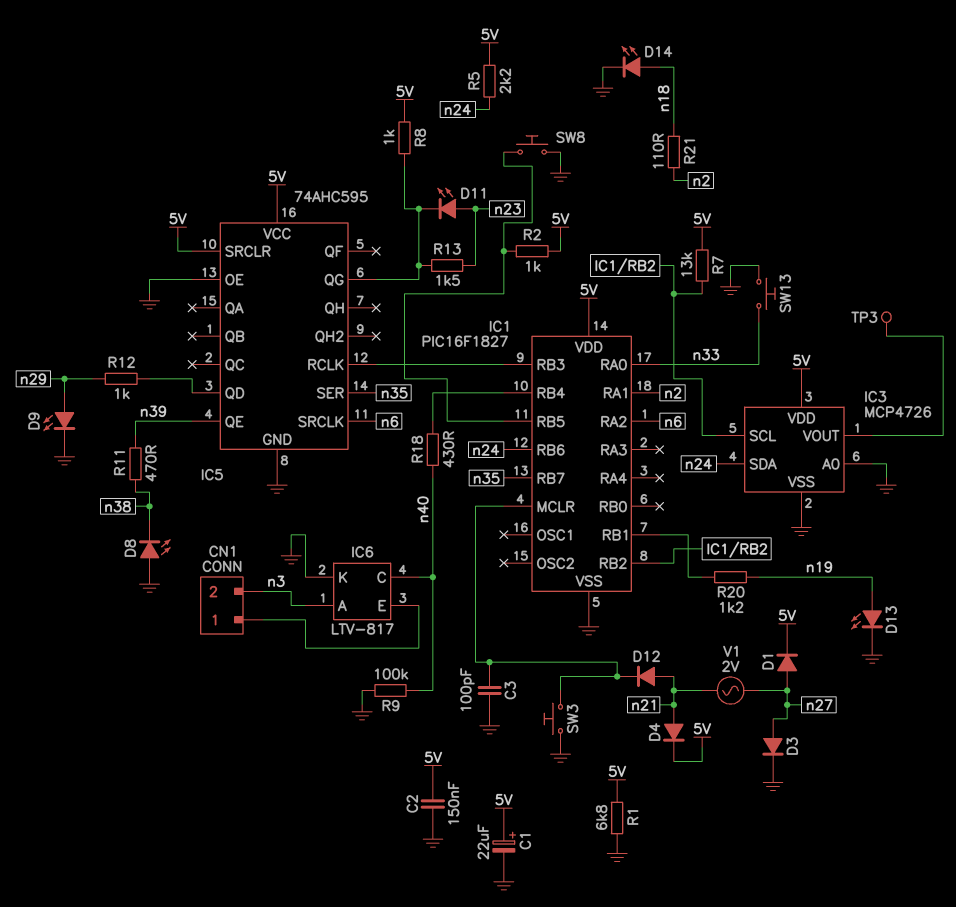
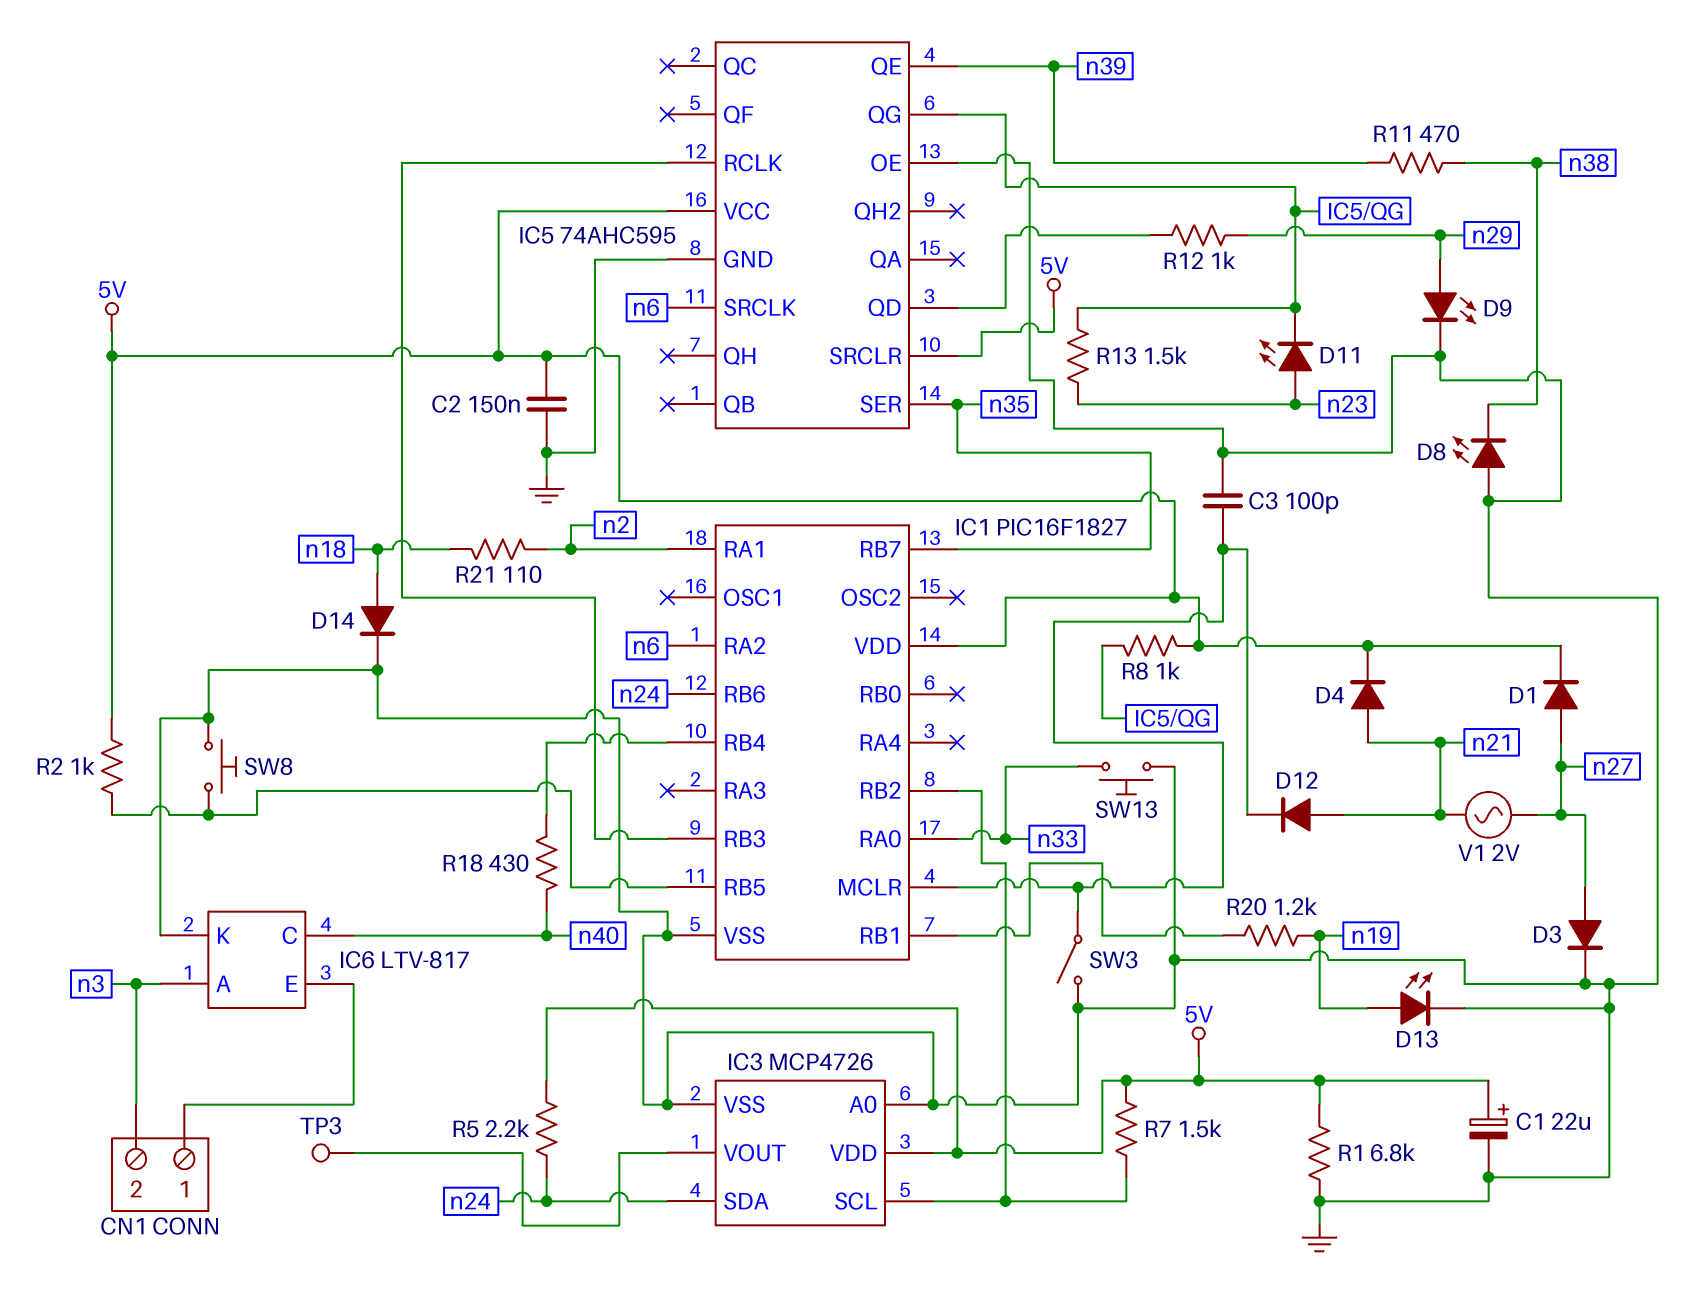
D14: LED (A n18, K GND) -> diode (A n18, K GND)
R7: 13k (5V, IC1/RB2) -> 1.5k (5V, IC1/RB2)
R9: 100k (GND, n40) -> none
SW3: button (GND, IC1/MCLR) -> switch (GND, IC1/MCLR)

